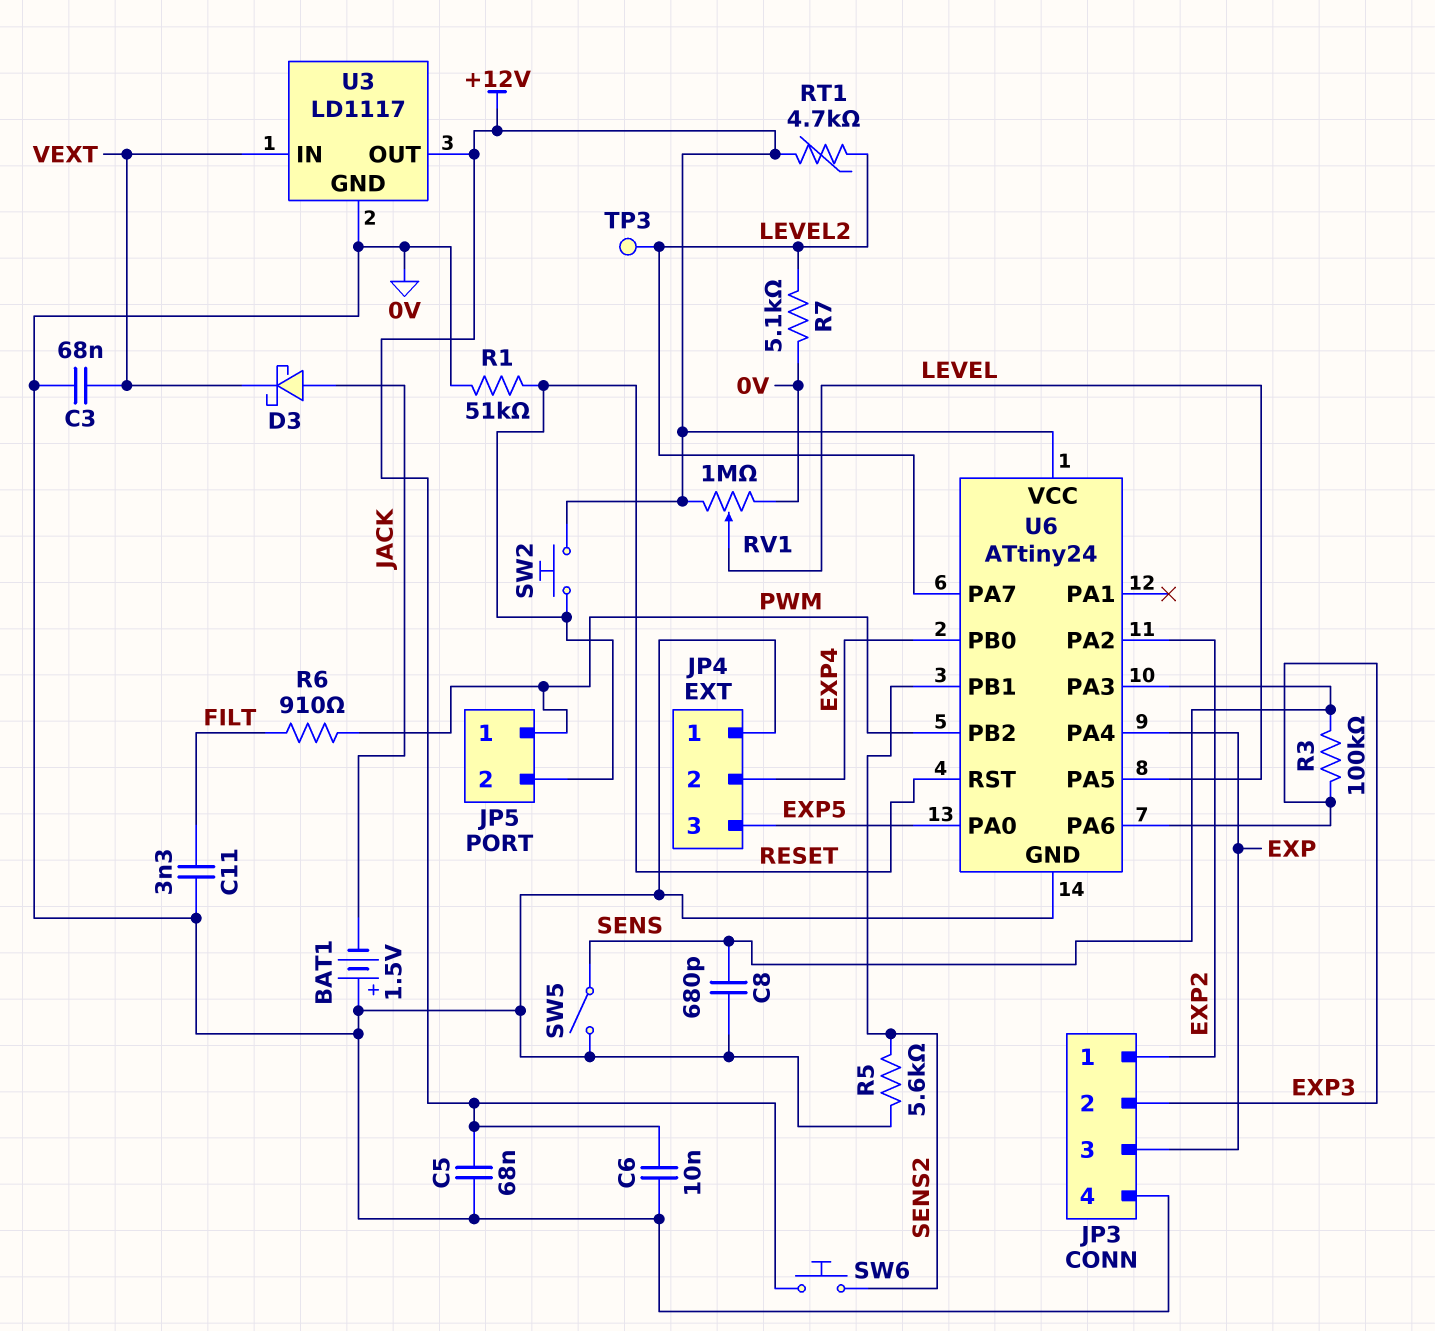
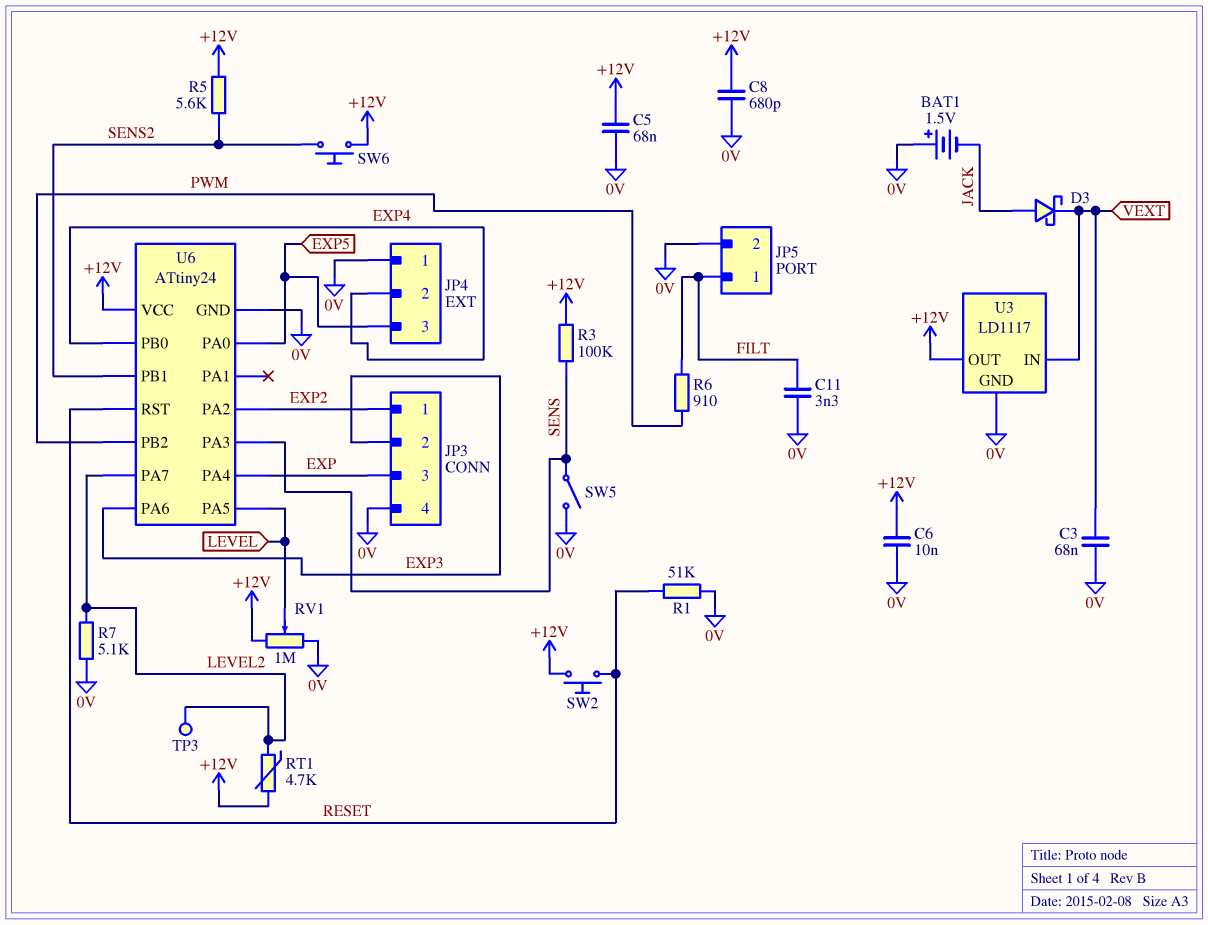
C8: 680pF (0V, SENS) -> 680pF (+12V, 0V)
JP5 pin 1: PWM -> FILT
JP5 pin 2: RESET -> 0V
R3: 100k (EXP3, SENS) -> 100k (+12V, SENS)
R5: 5.6k (0V, SENS2) -> 5.6k (+12V, SENS2)

